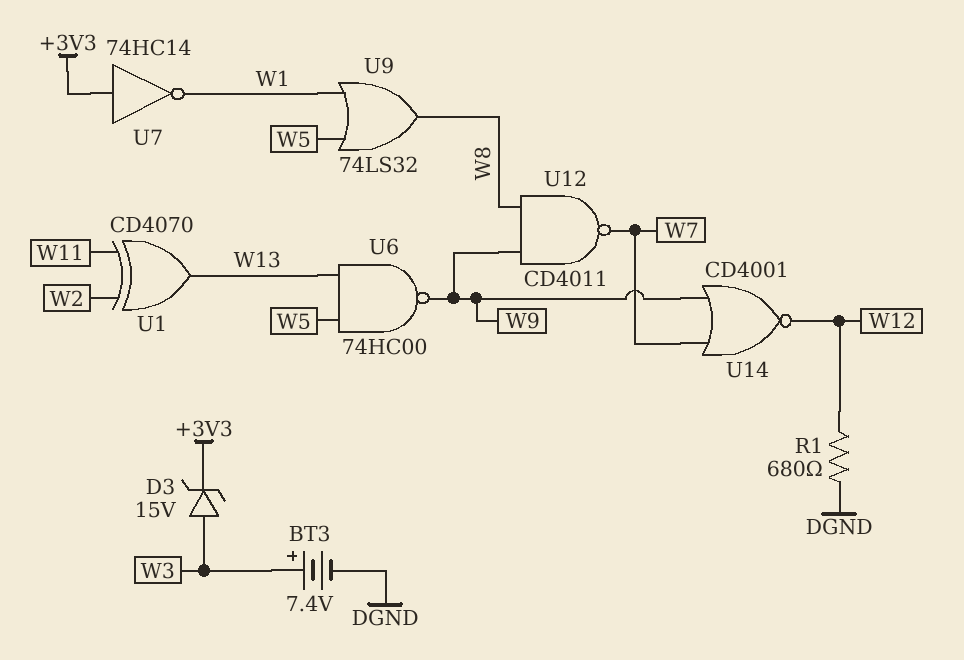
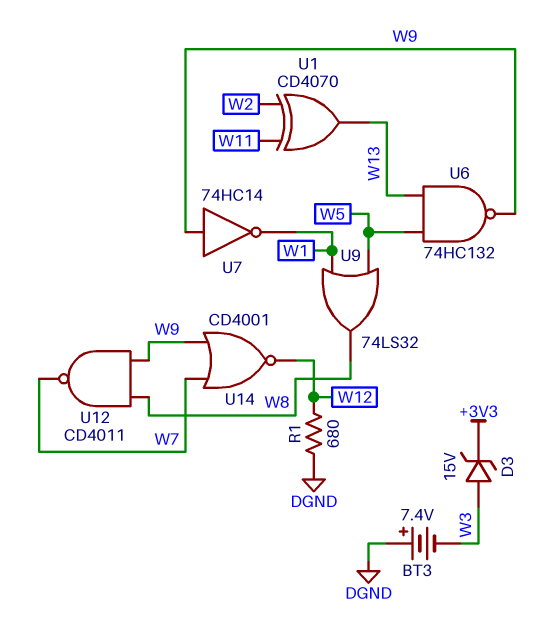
BT3: 7.4V (plus W3, minus DGND) -> 7.4V (plus DGND, minus W3)
U6: NAND 74HC00 (in W5, in W13, out W9) -> NAND 74HC132 (in W5, in W13, out W9)
U7: NOT 74HC14 (in +3V3, out W1) -> NOT 74HC14 (in W9, out W1)

